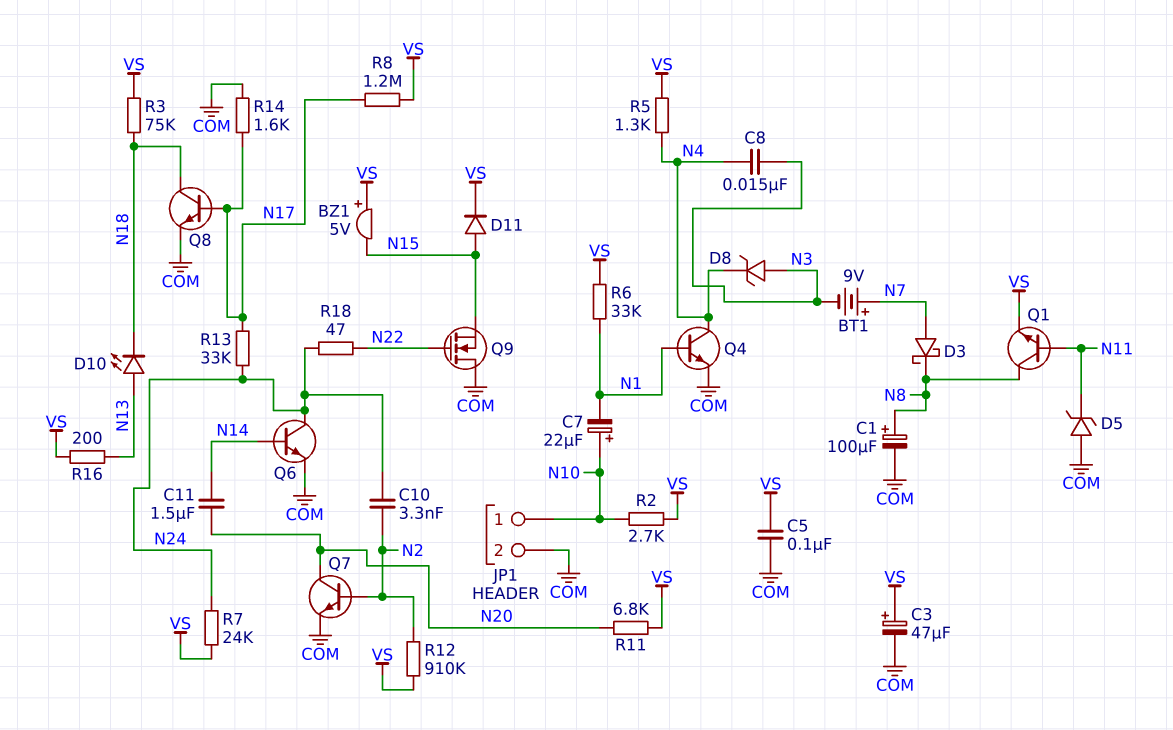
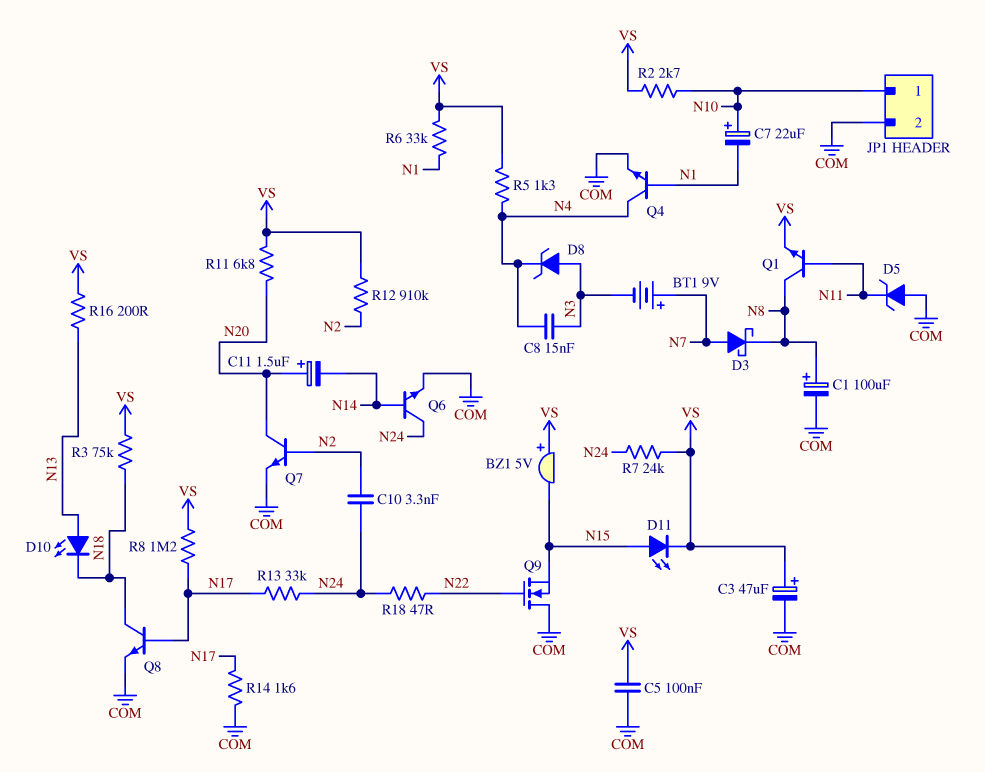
C11: 1.5uF (N14, N20) -> 1.5uF (plus N20, minus N14)
D11: diode (A N15, K VS) -> LED (A N15, K VS)

